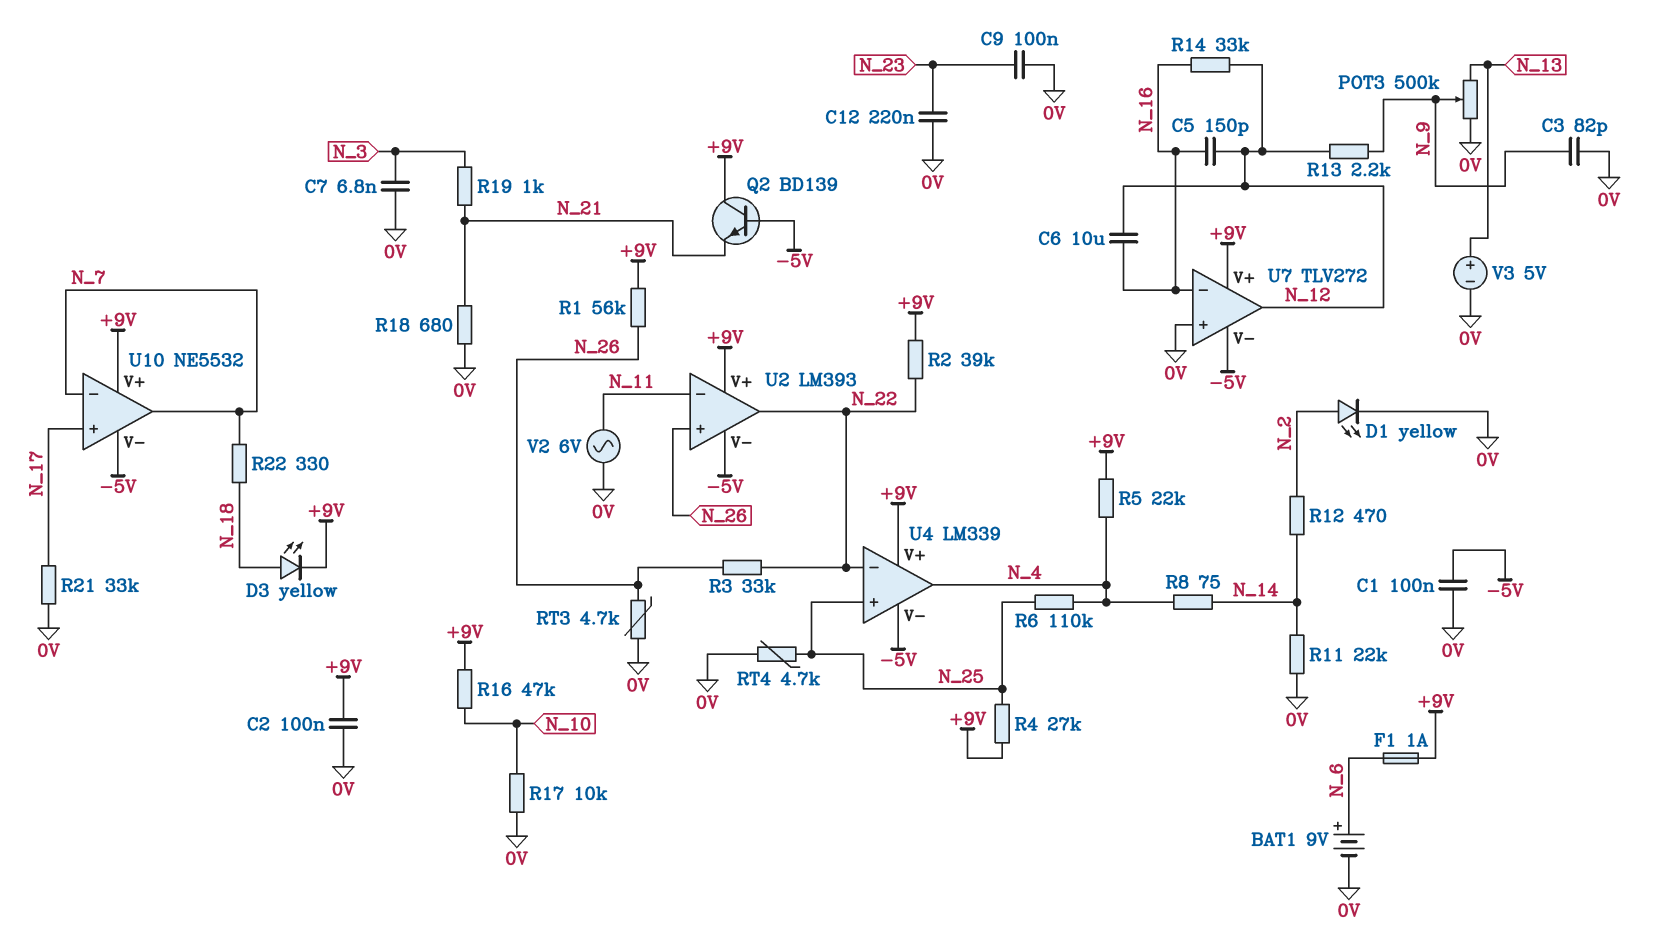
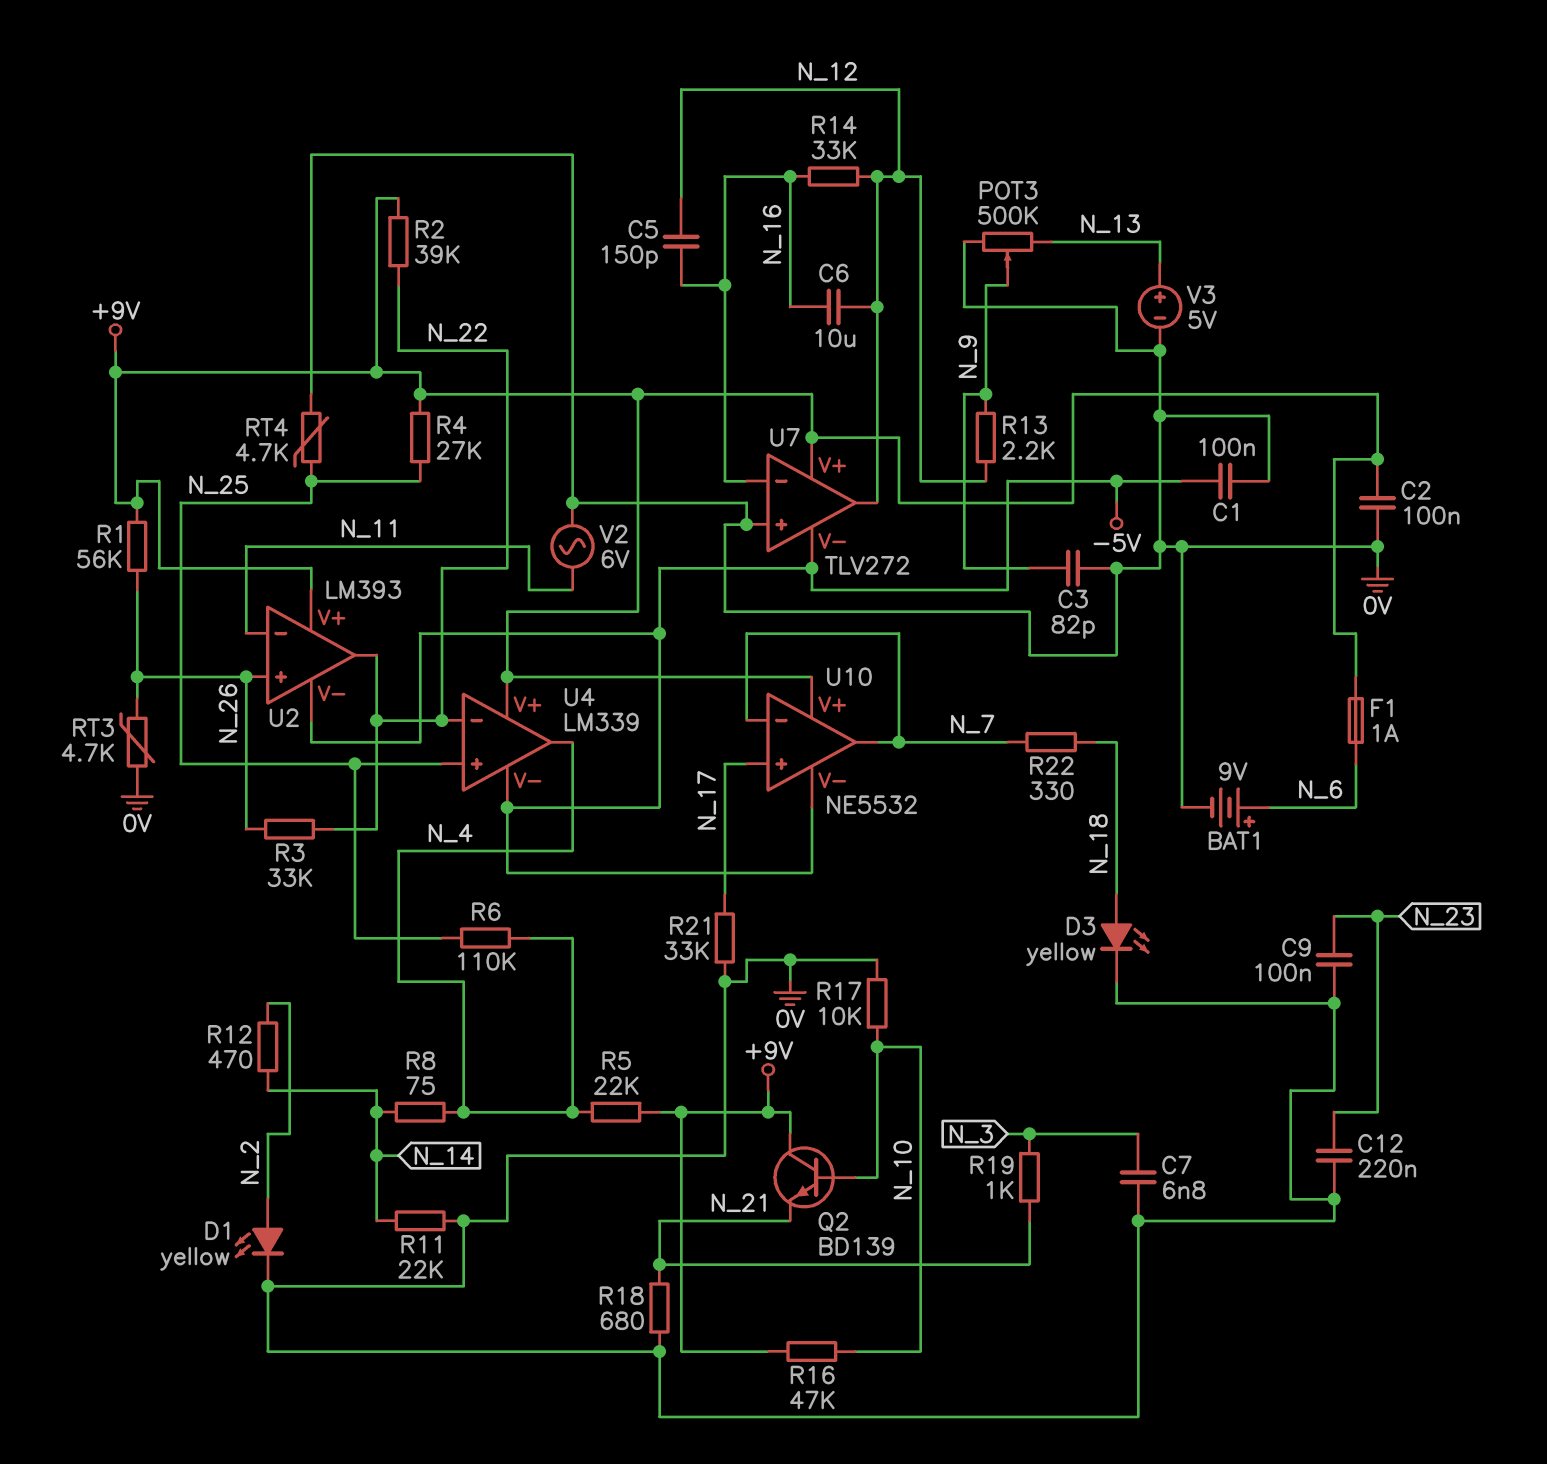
D3: LED yellow (A N_18, K +9V) -> LED yellow (A N_18, K 0V)
Q2: NPN BD139 (B -5V, C +9V, E N_21) -> NPN BD139 (B N_10, C +9V, E N_21)

